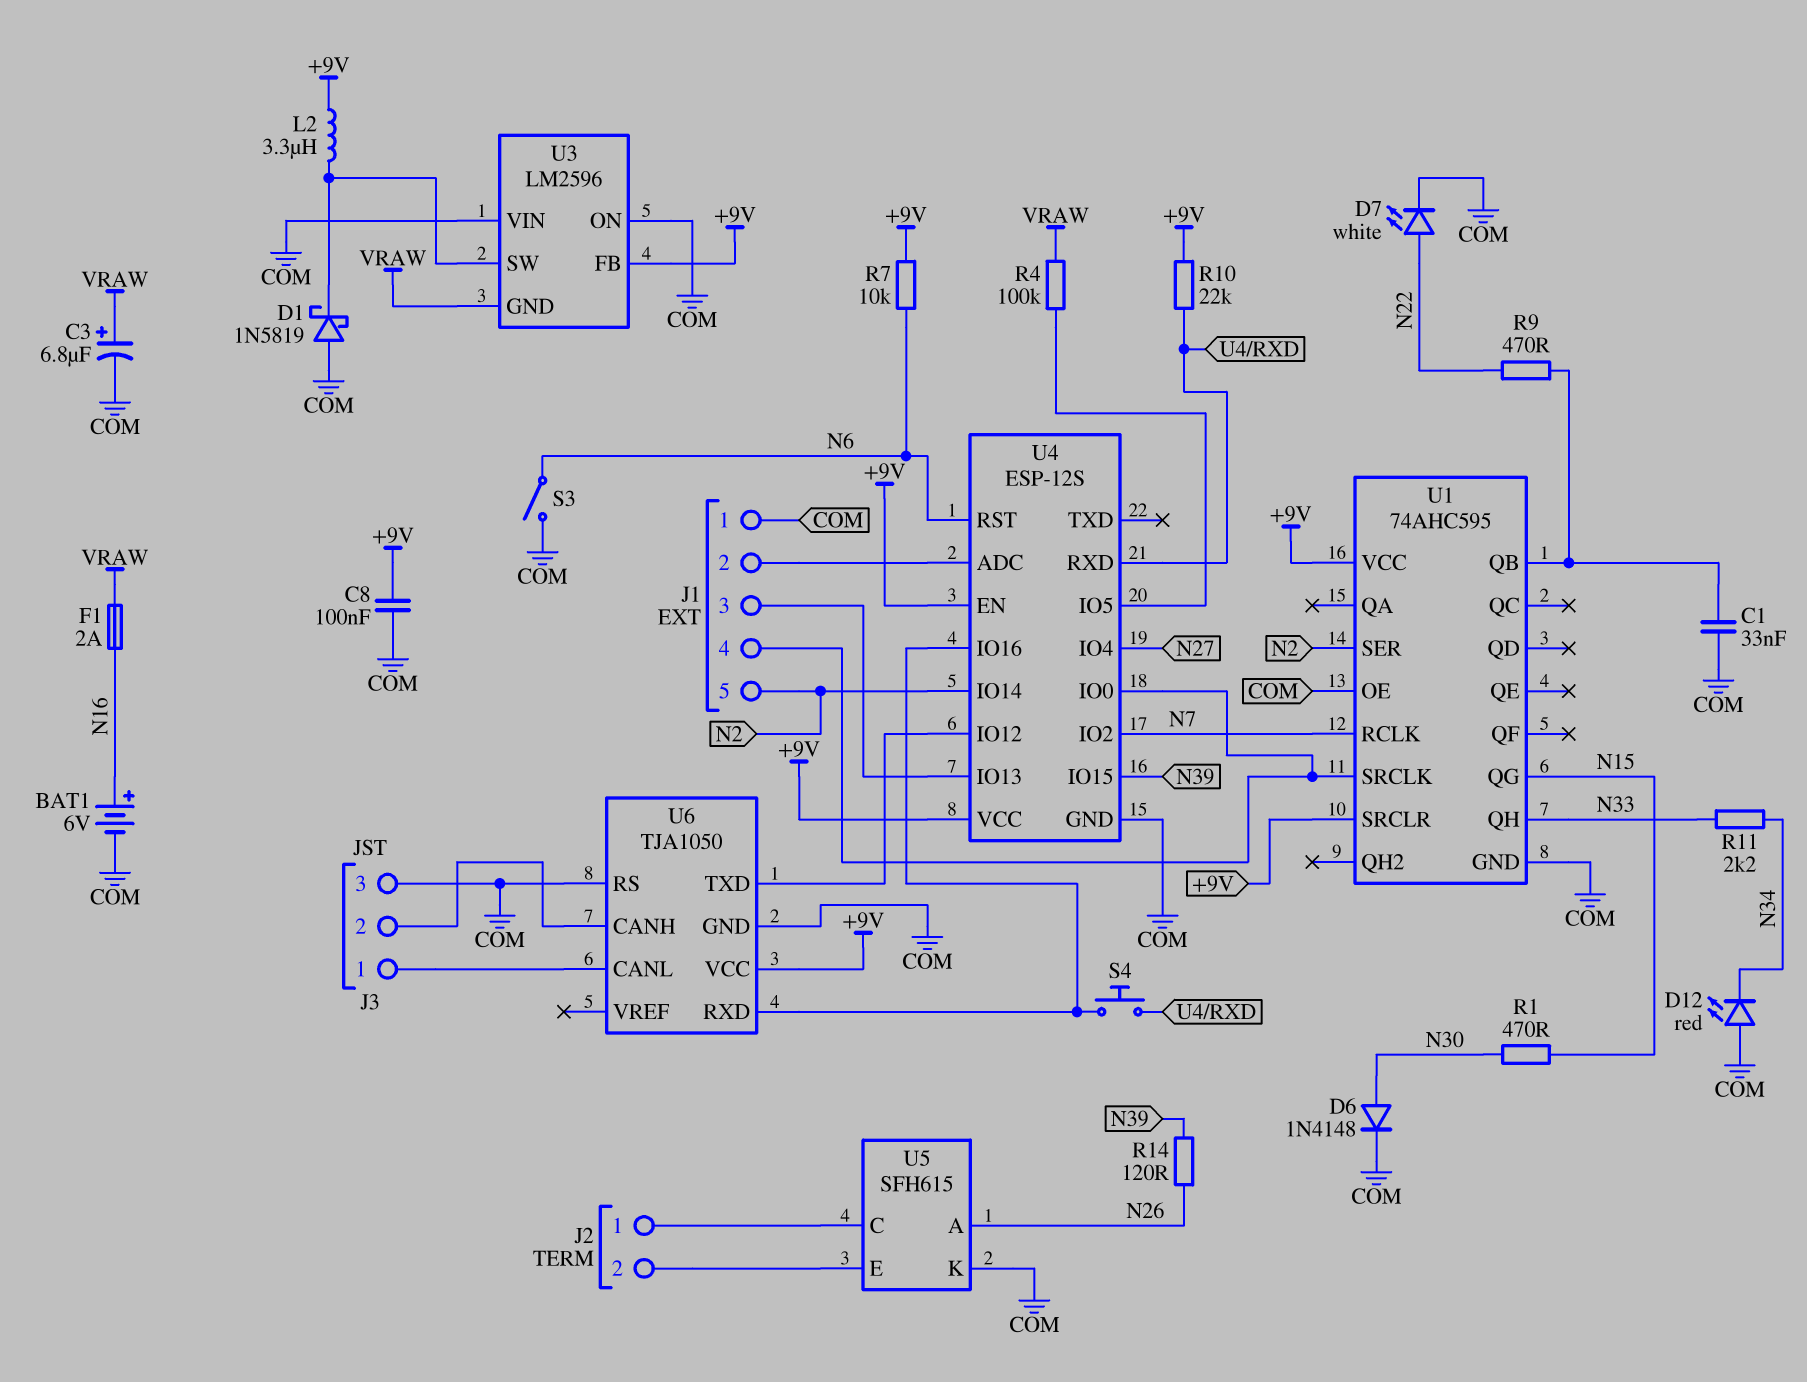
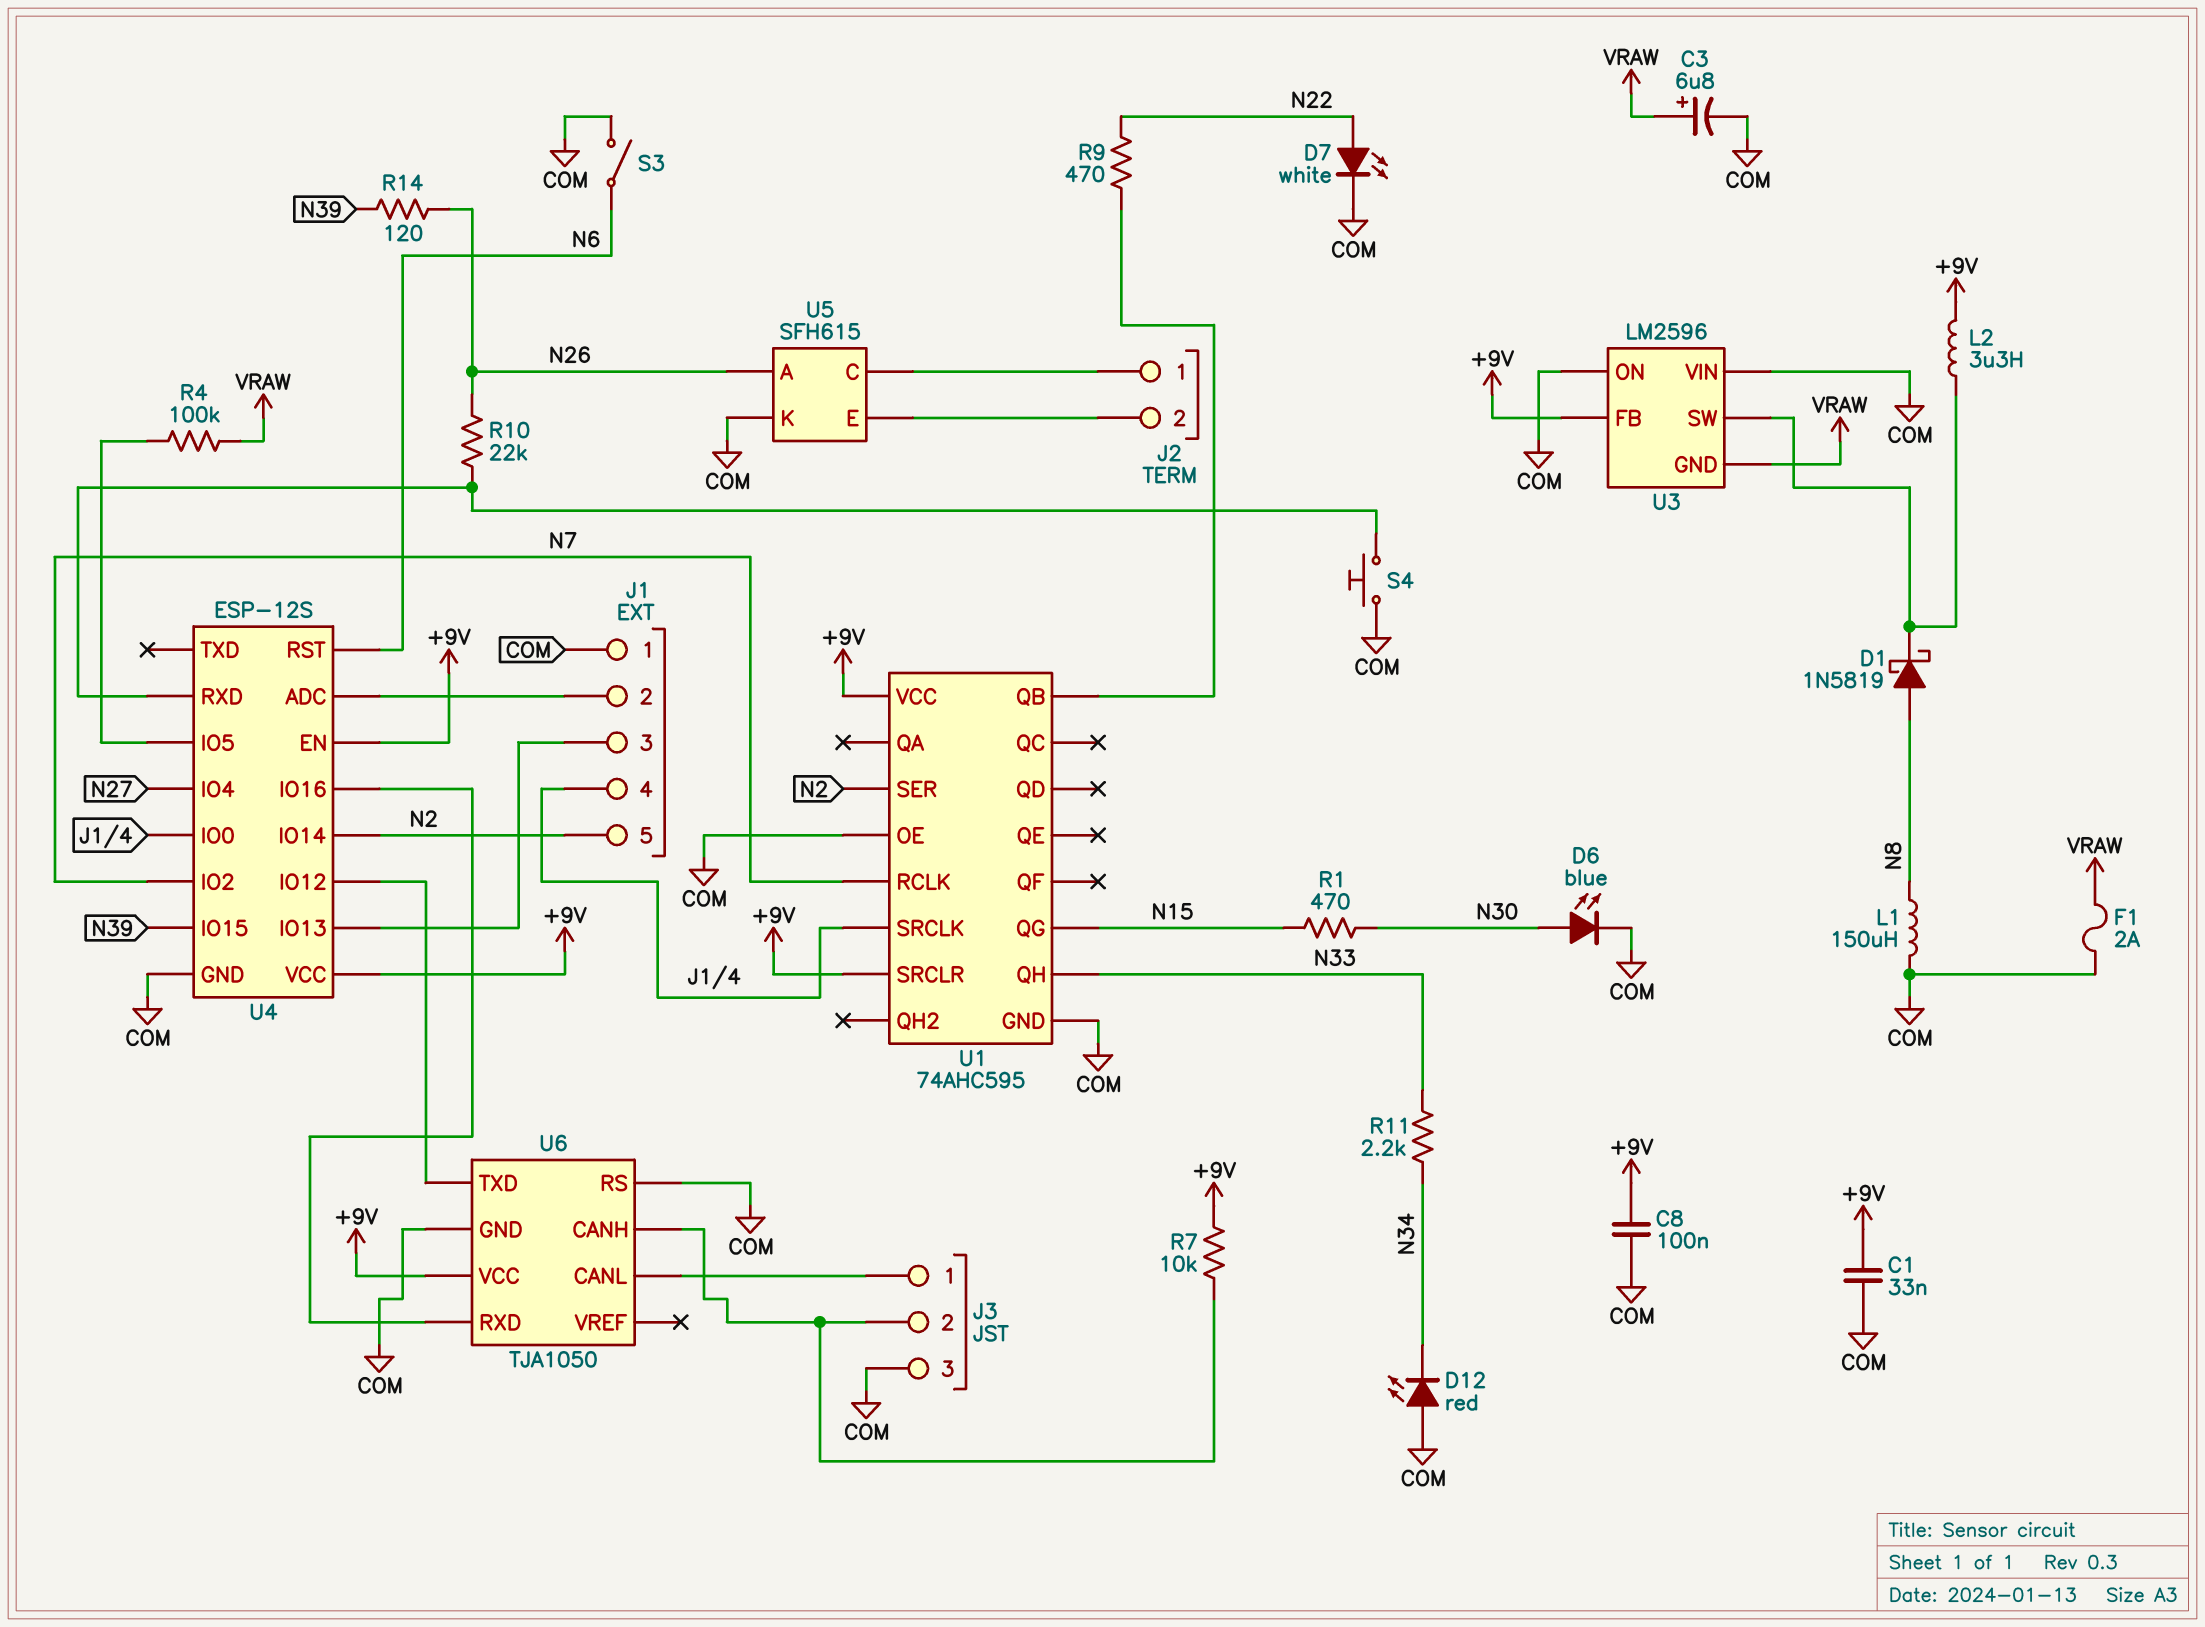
BAT1: 6V (plus N16, minus COM) -> none
C1: 33nF (COM, U1/QB) -> 33nF (+9V, COM)
D1: schottky 1N5819 (A COM, K U3/SW) -> schottky 1N5819 (A N8, K U3/SW)
D6: diode 1N4148 (A N30, K COM) -> LED blue (A N30, K COM)
F1: 2A (N16, VRAW) -> 2A (COM, VRAW)
L1: none -> 150uH (COM, N8)
R7: 10k (+9V, N6) -> 10k (+9V, J3/2)
R10: 22k (+9V, U4/RXD) -> 22k (N26, U4/RXD)
S4: button (U4/IO16, U4/RXD) -> button (COM, U4/RXD)

